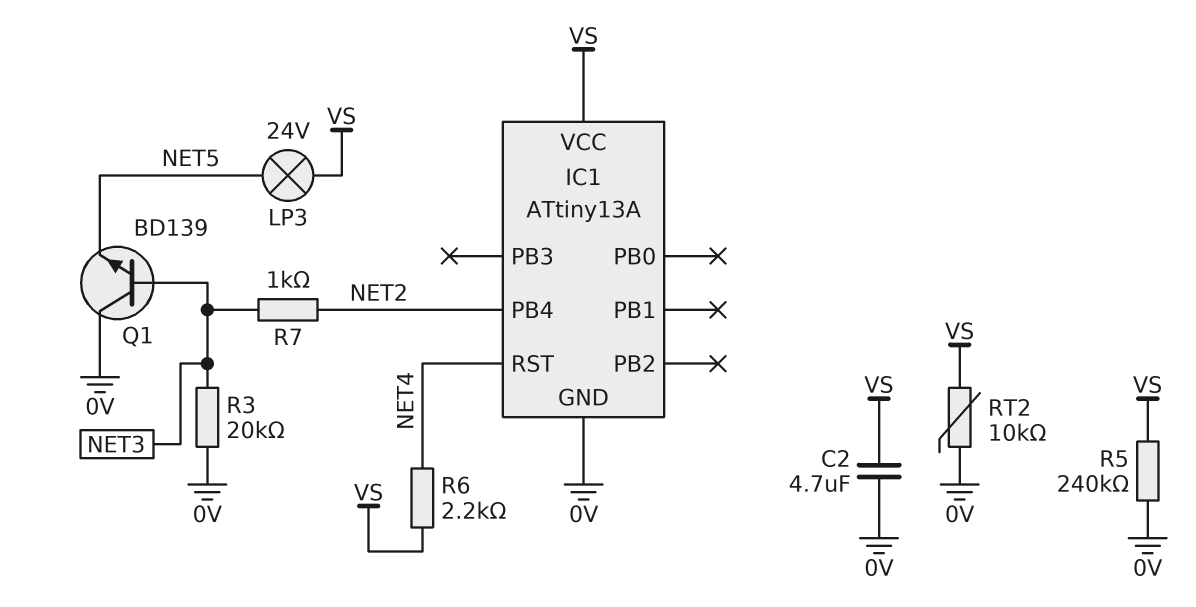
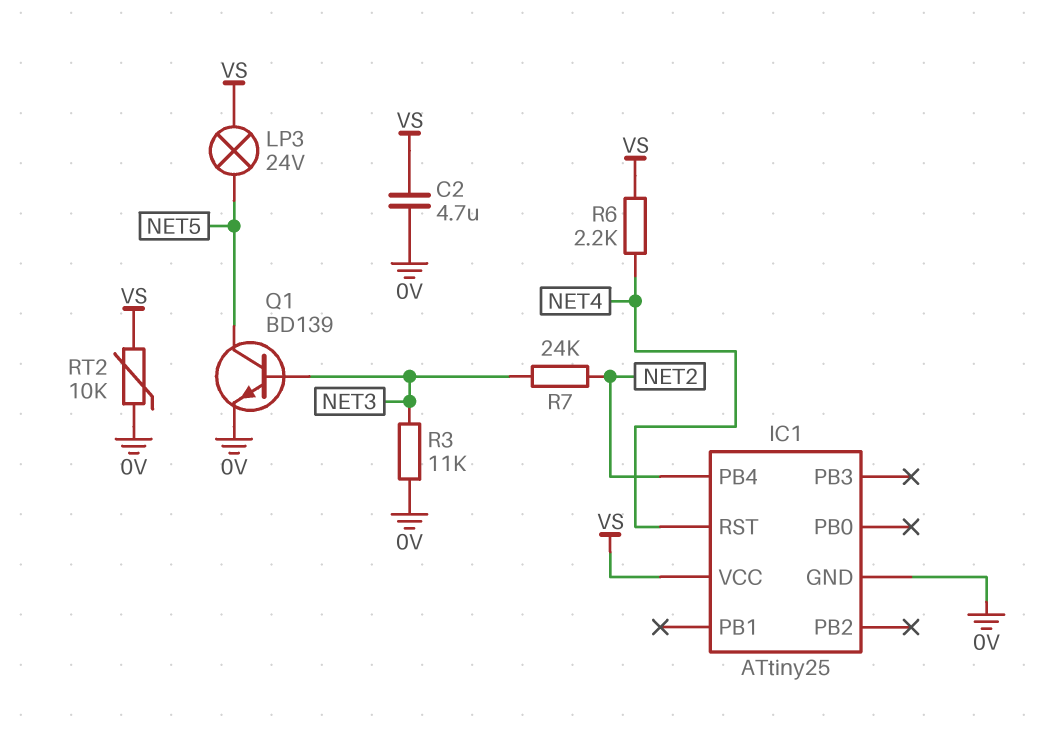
IC1: ATtiny13A -> ATtiny25
Q1: NPN BD139 (B NET3, C 0V, E NET5) -> NPN BD139 (B NET3, C NET5, E 0V)
R3: 20k (0V, NET3) -> 11k (0V, NET3)
R5: 240k (0V, VS) -> none
R7: 1k (NET2, NET3) -> 24k (NET2, NET3)

